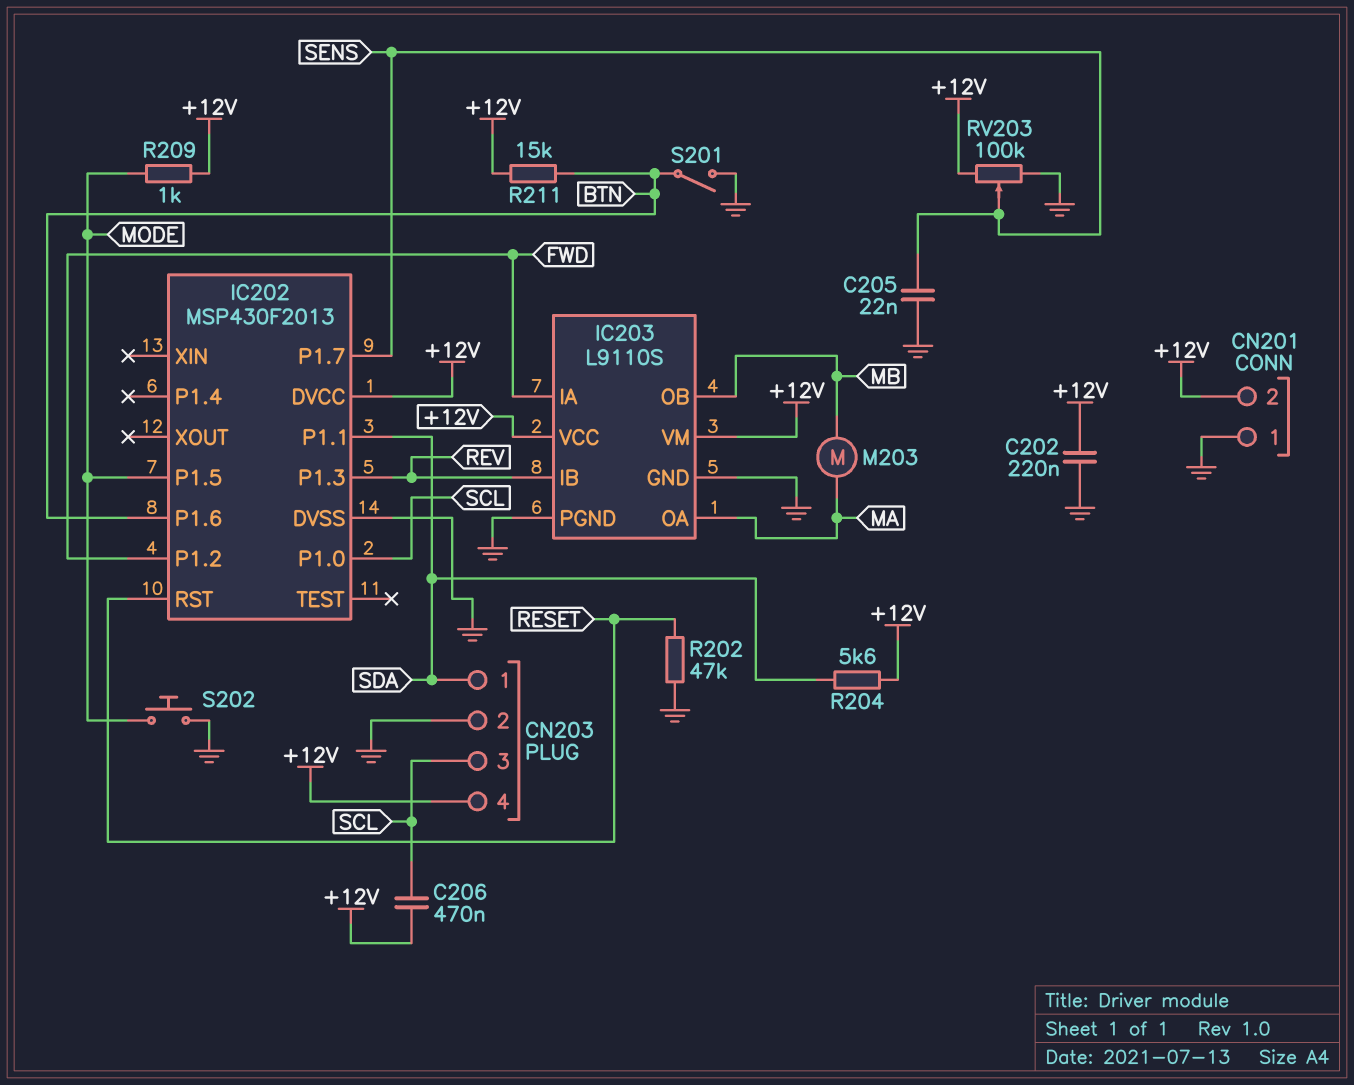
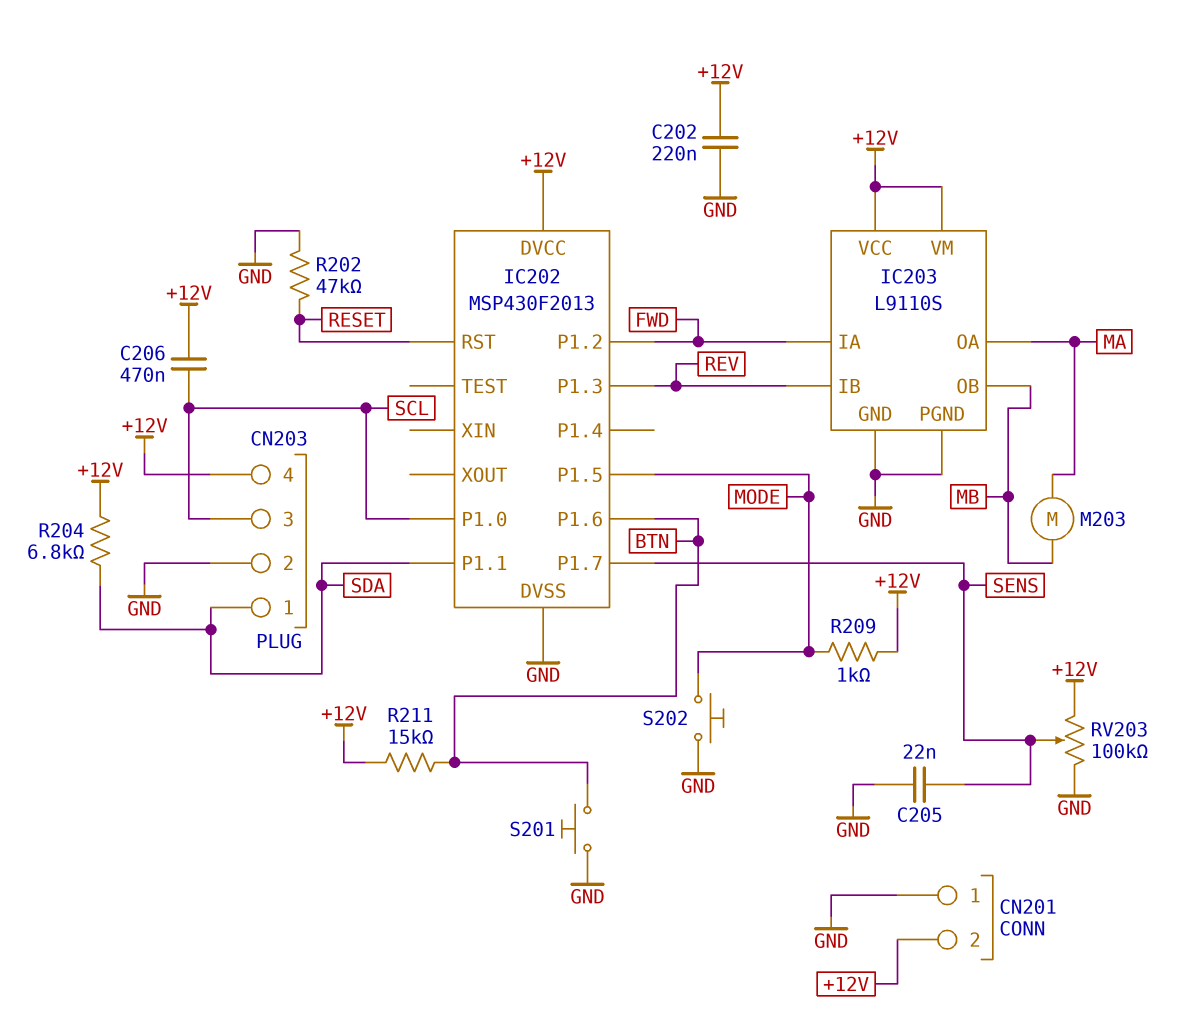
R204: 5.6k (+12V, SDA) -> 6.8k (+12V, SDA)
S201: switch (BTN, GND) -> button (BTN, GND)

